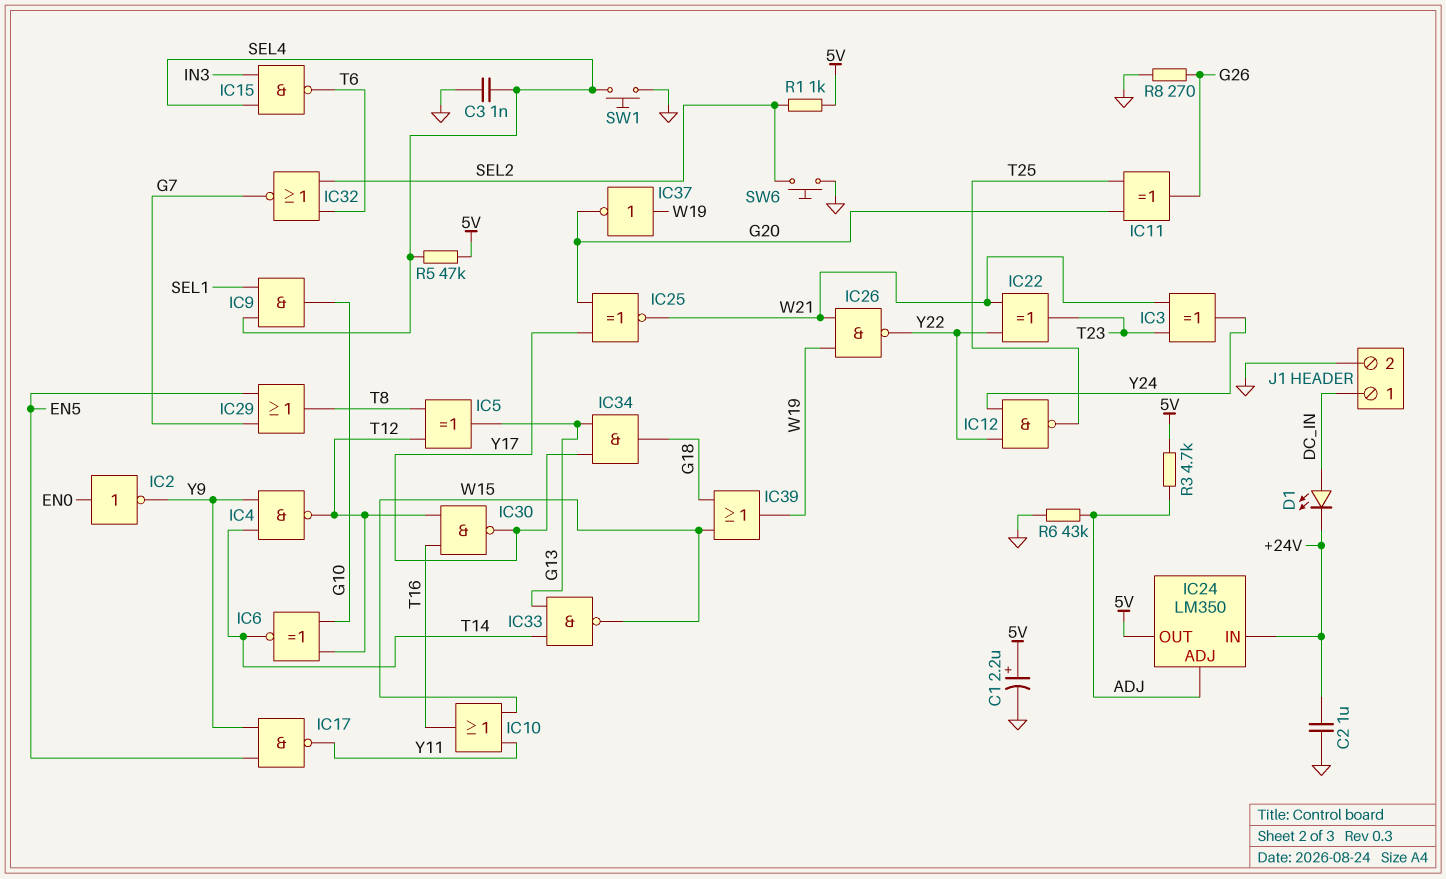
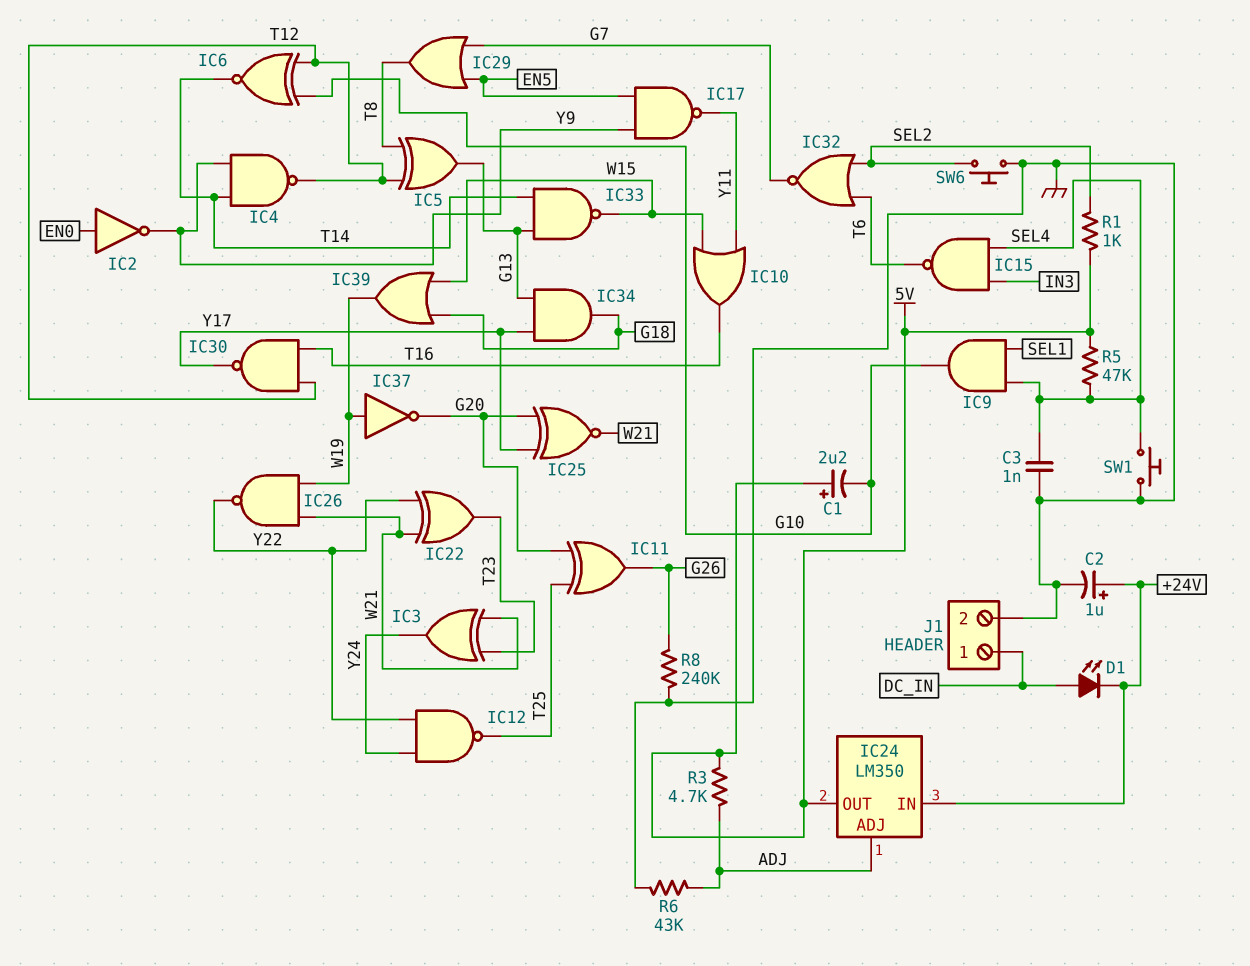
C1: 2.2uF (plus 5V, minus GND) -> 2.2uF (plus 5V, minus G10)
C2: 1uF (+24V, GND) -> 1uF (plus +24V, minus GND)
R8: 270 (G26, GND) -> 240k (G26, GND)

